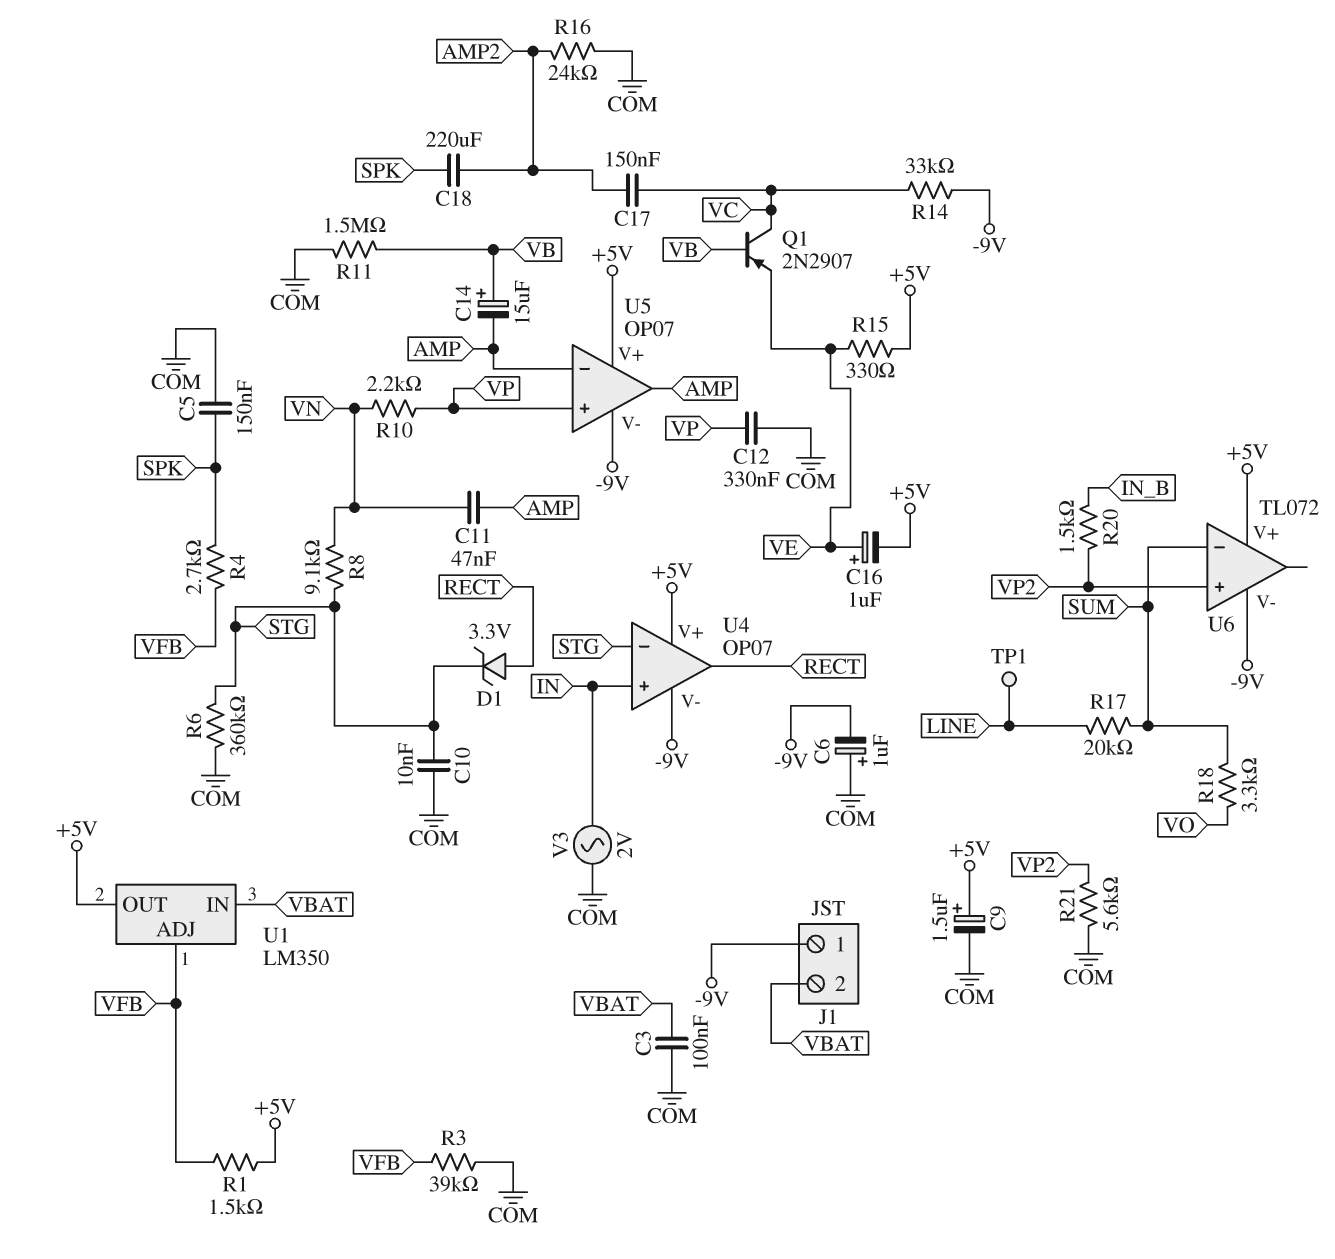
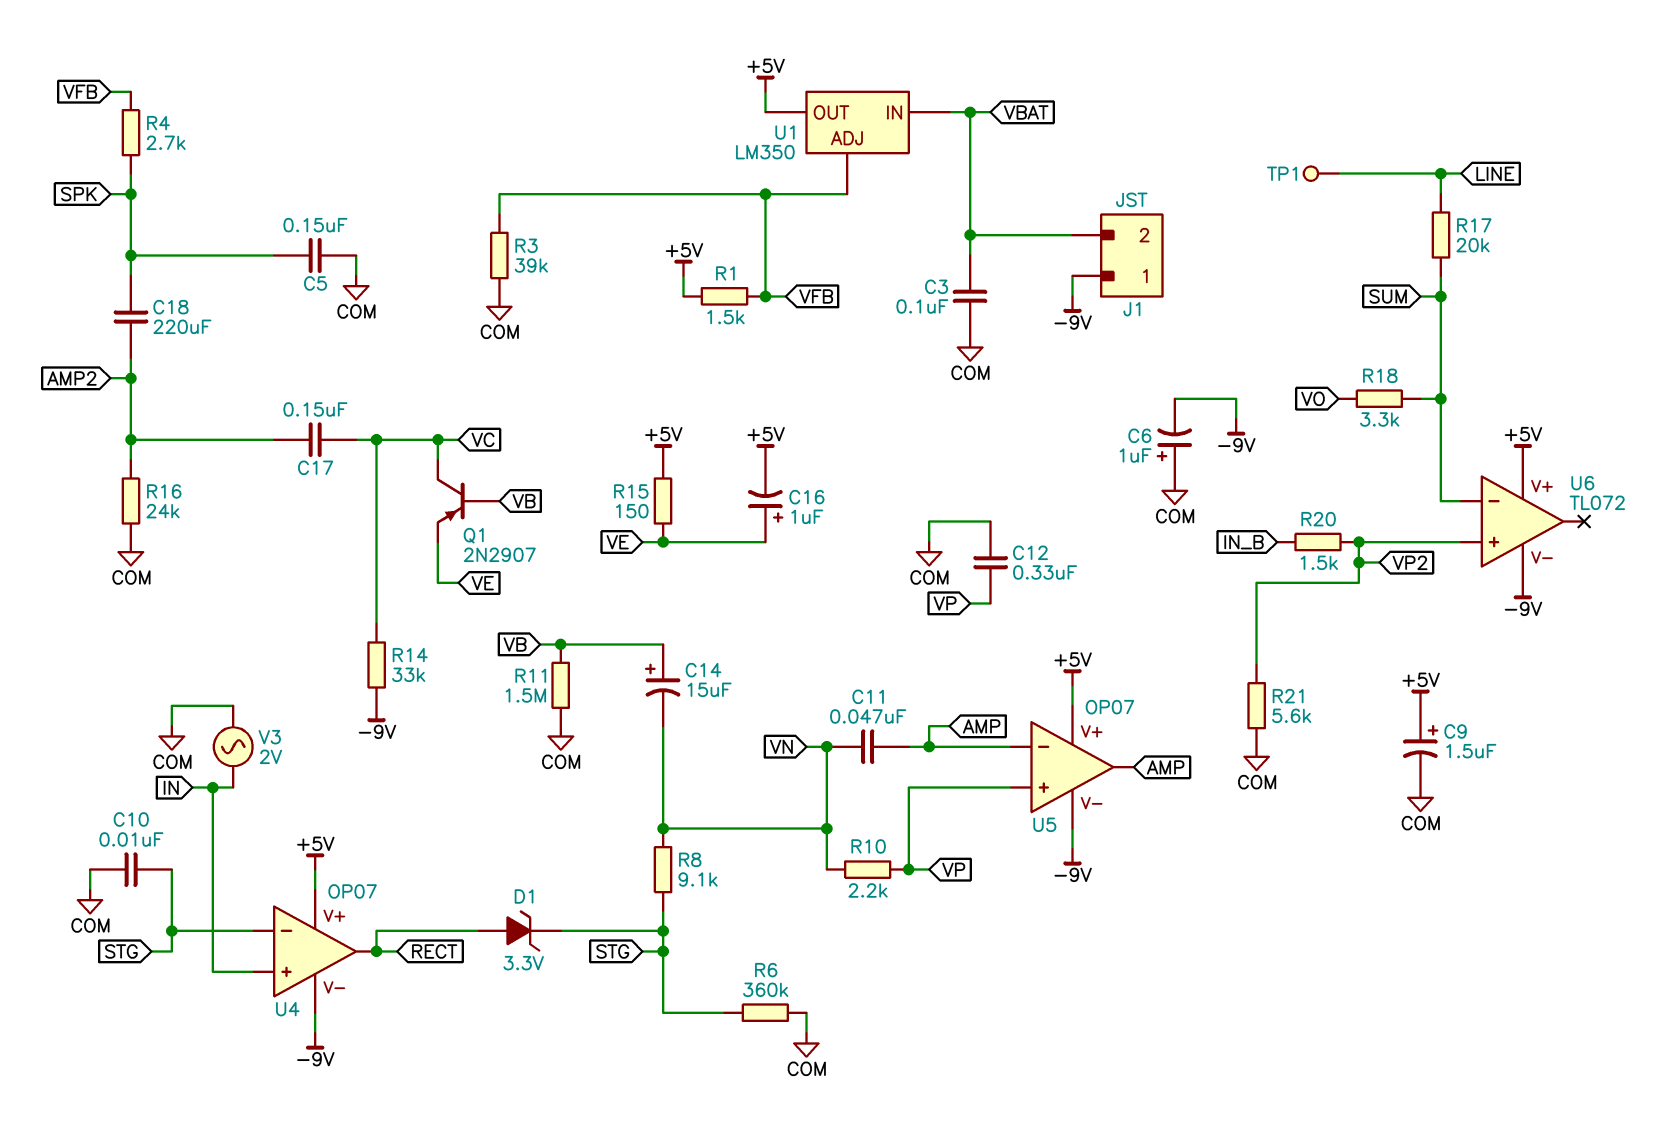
C14: 15uF (plus VB, minus AMP) -> 15uF (plus VB, minus VN)
R15: 330 (+5V, VE) -> 150 (+5V, VE)

